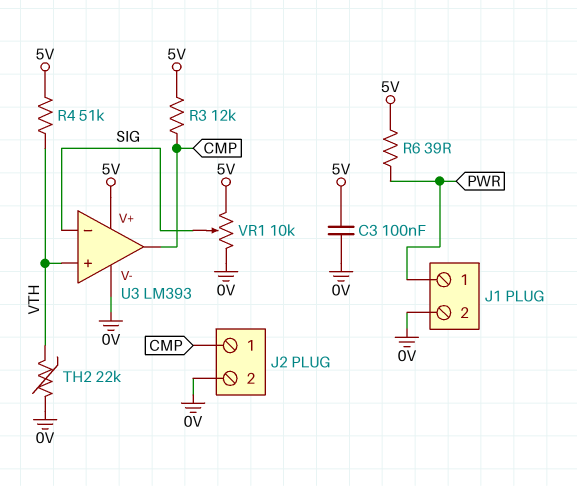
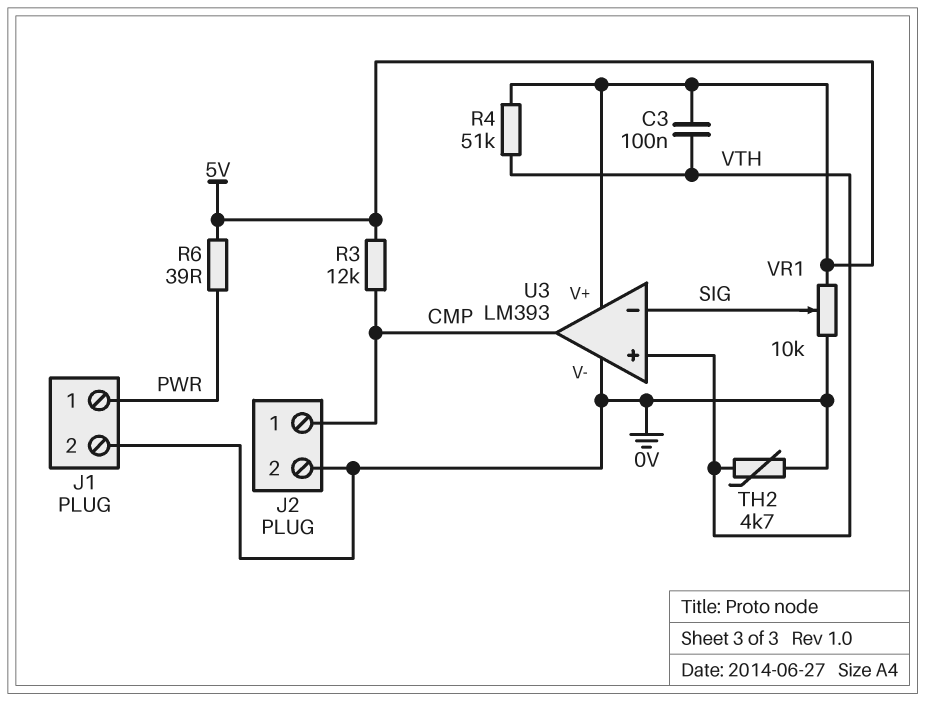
C3: 100nF (0V, 5V) -> 100nF (5V, VTH)
TH2: 22k (0V, VTH) -> 4.7k (0V, VTH)

